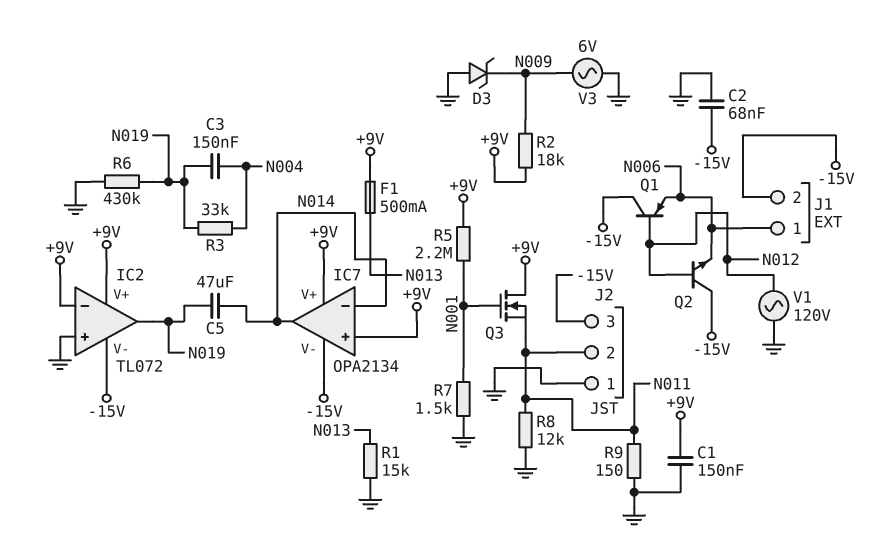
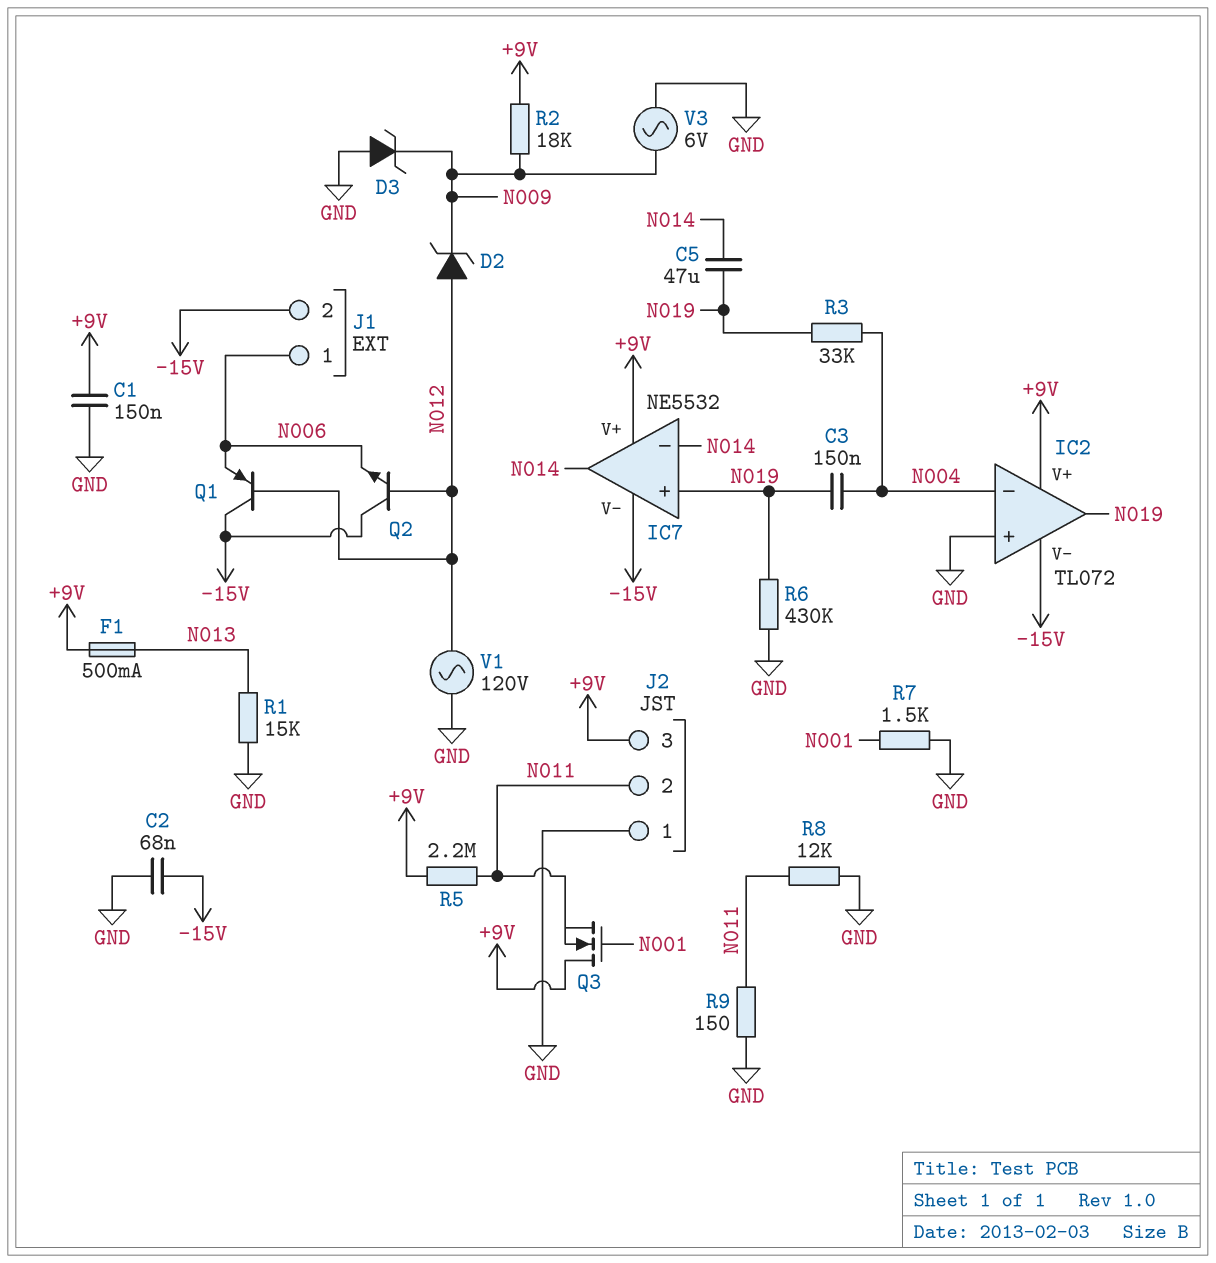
D2: none -> zener (A N012, K N009)
IC2 pin in-: +9V -> N004
IC7: OPA2134 -> NE5532
IC7 pin in+: +9V -> N019
J2 pin 3: -15V -> +9V
R5: 2.2M (+9V, N001) -> 2.2M (+9V, N011)

